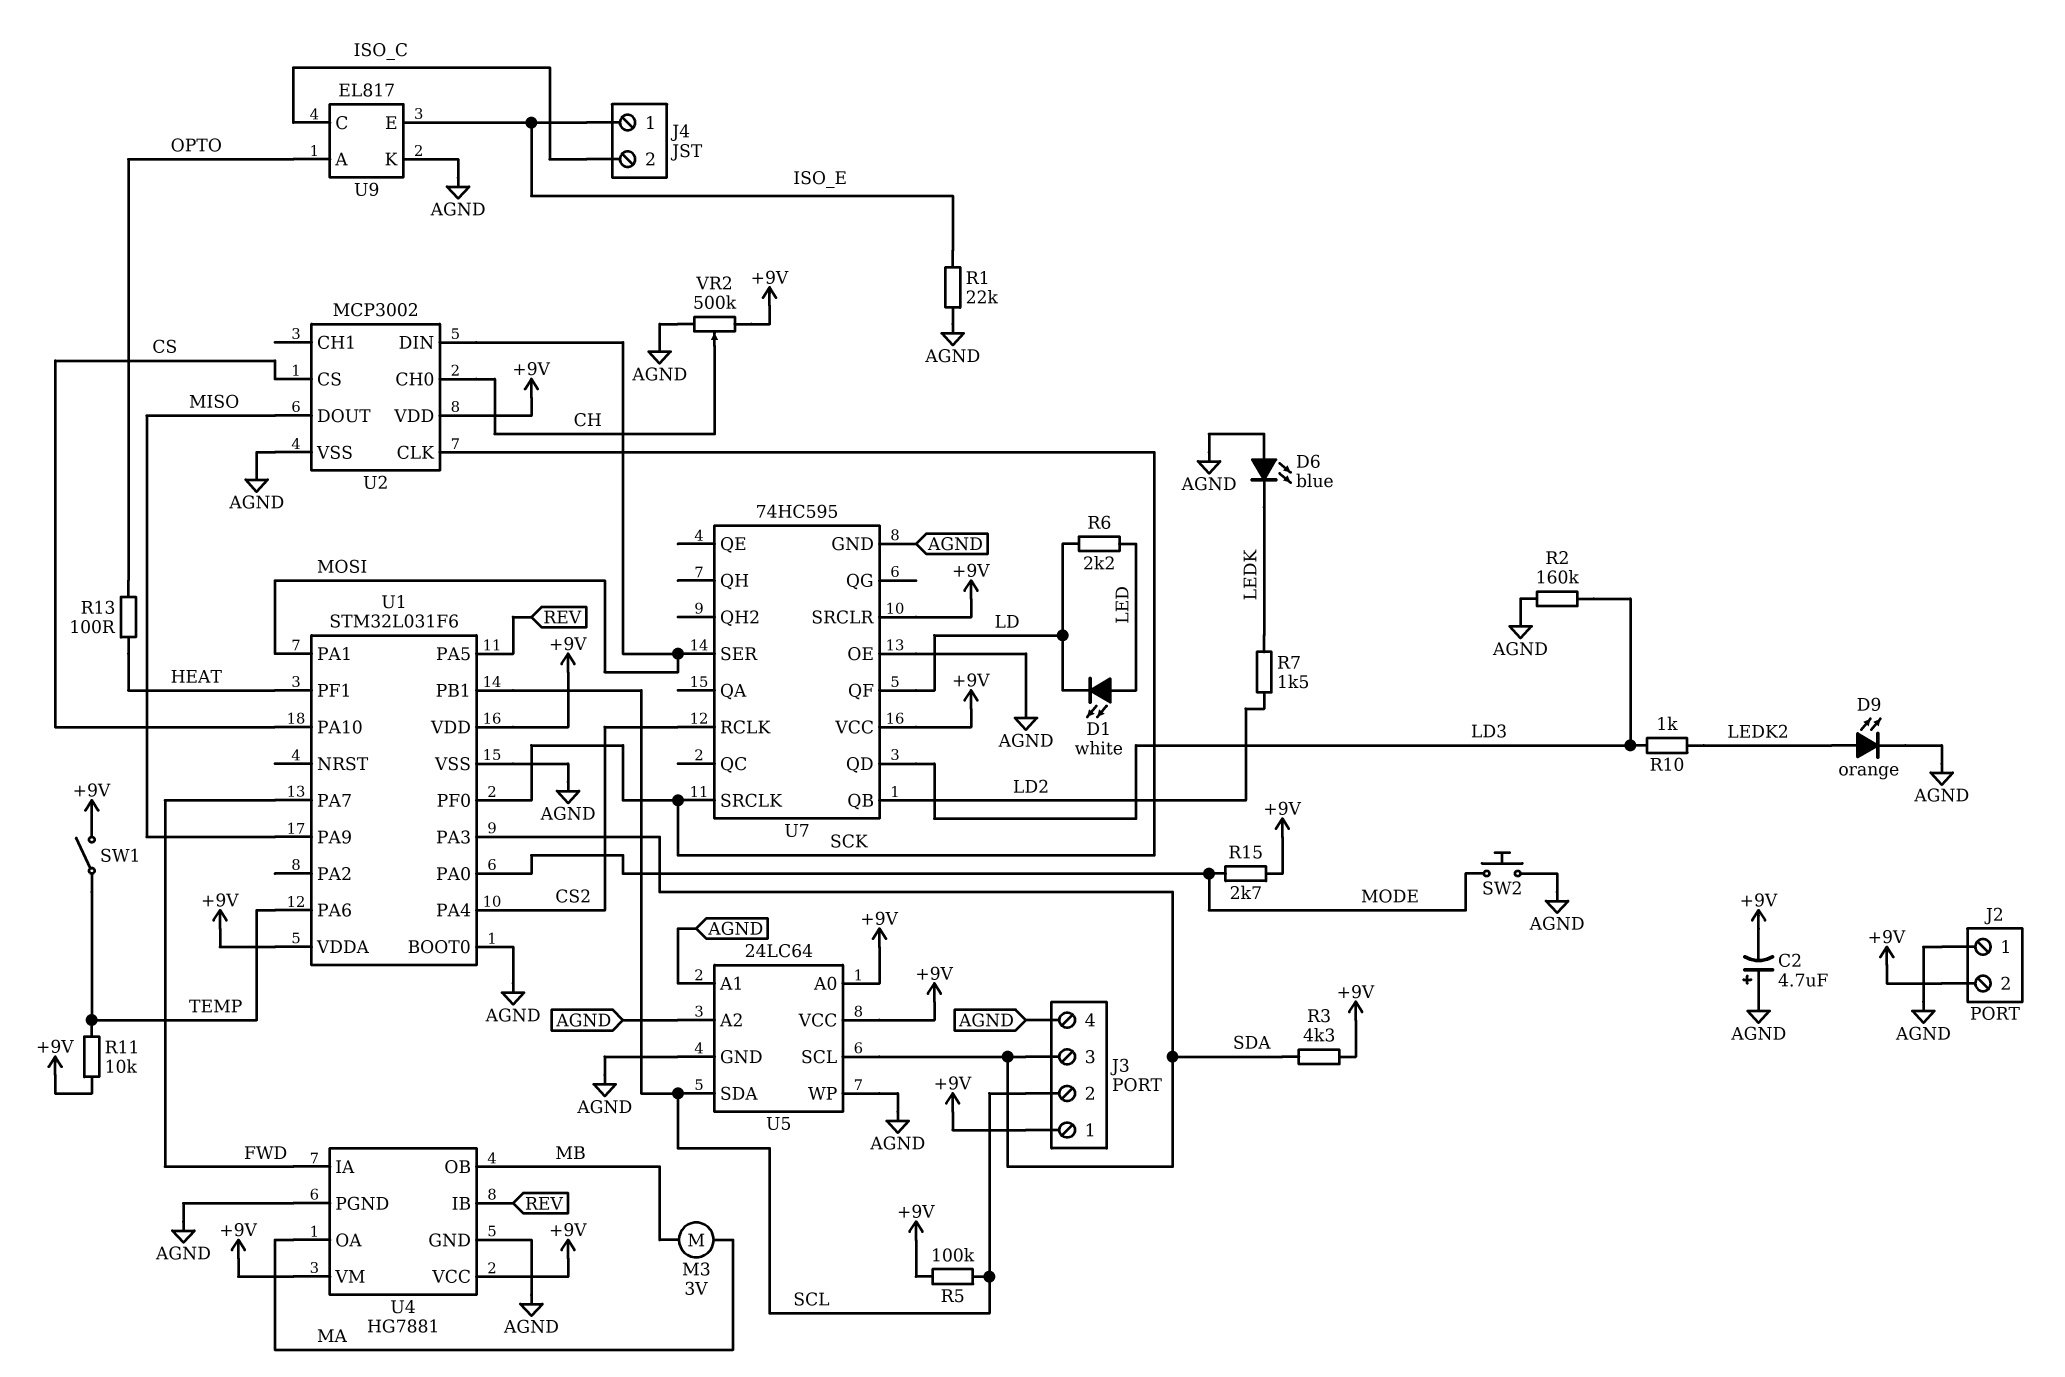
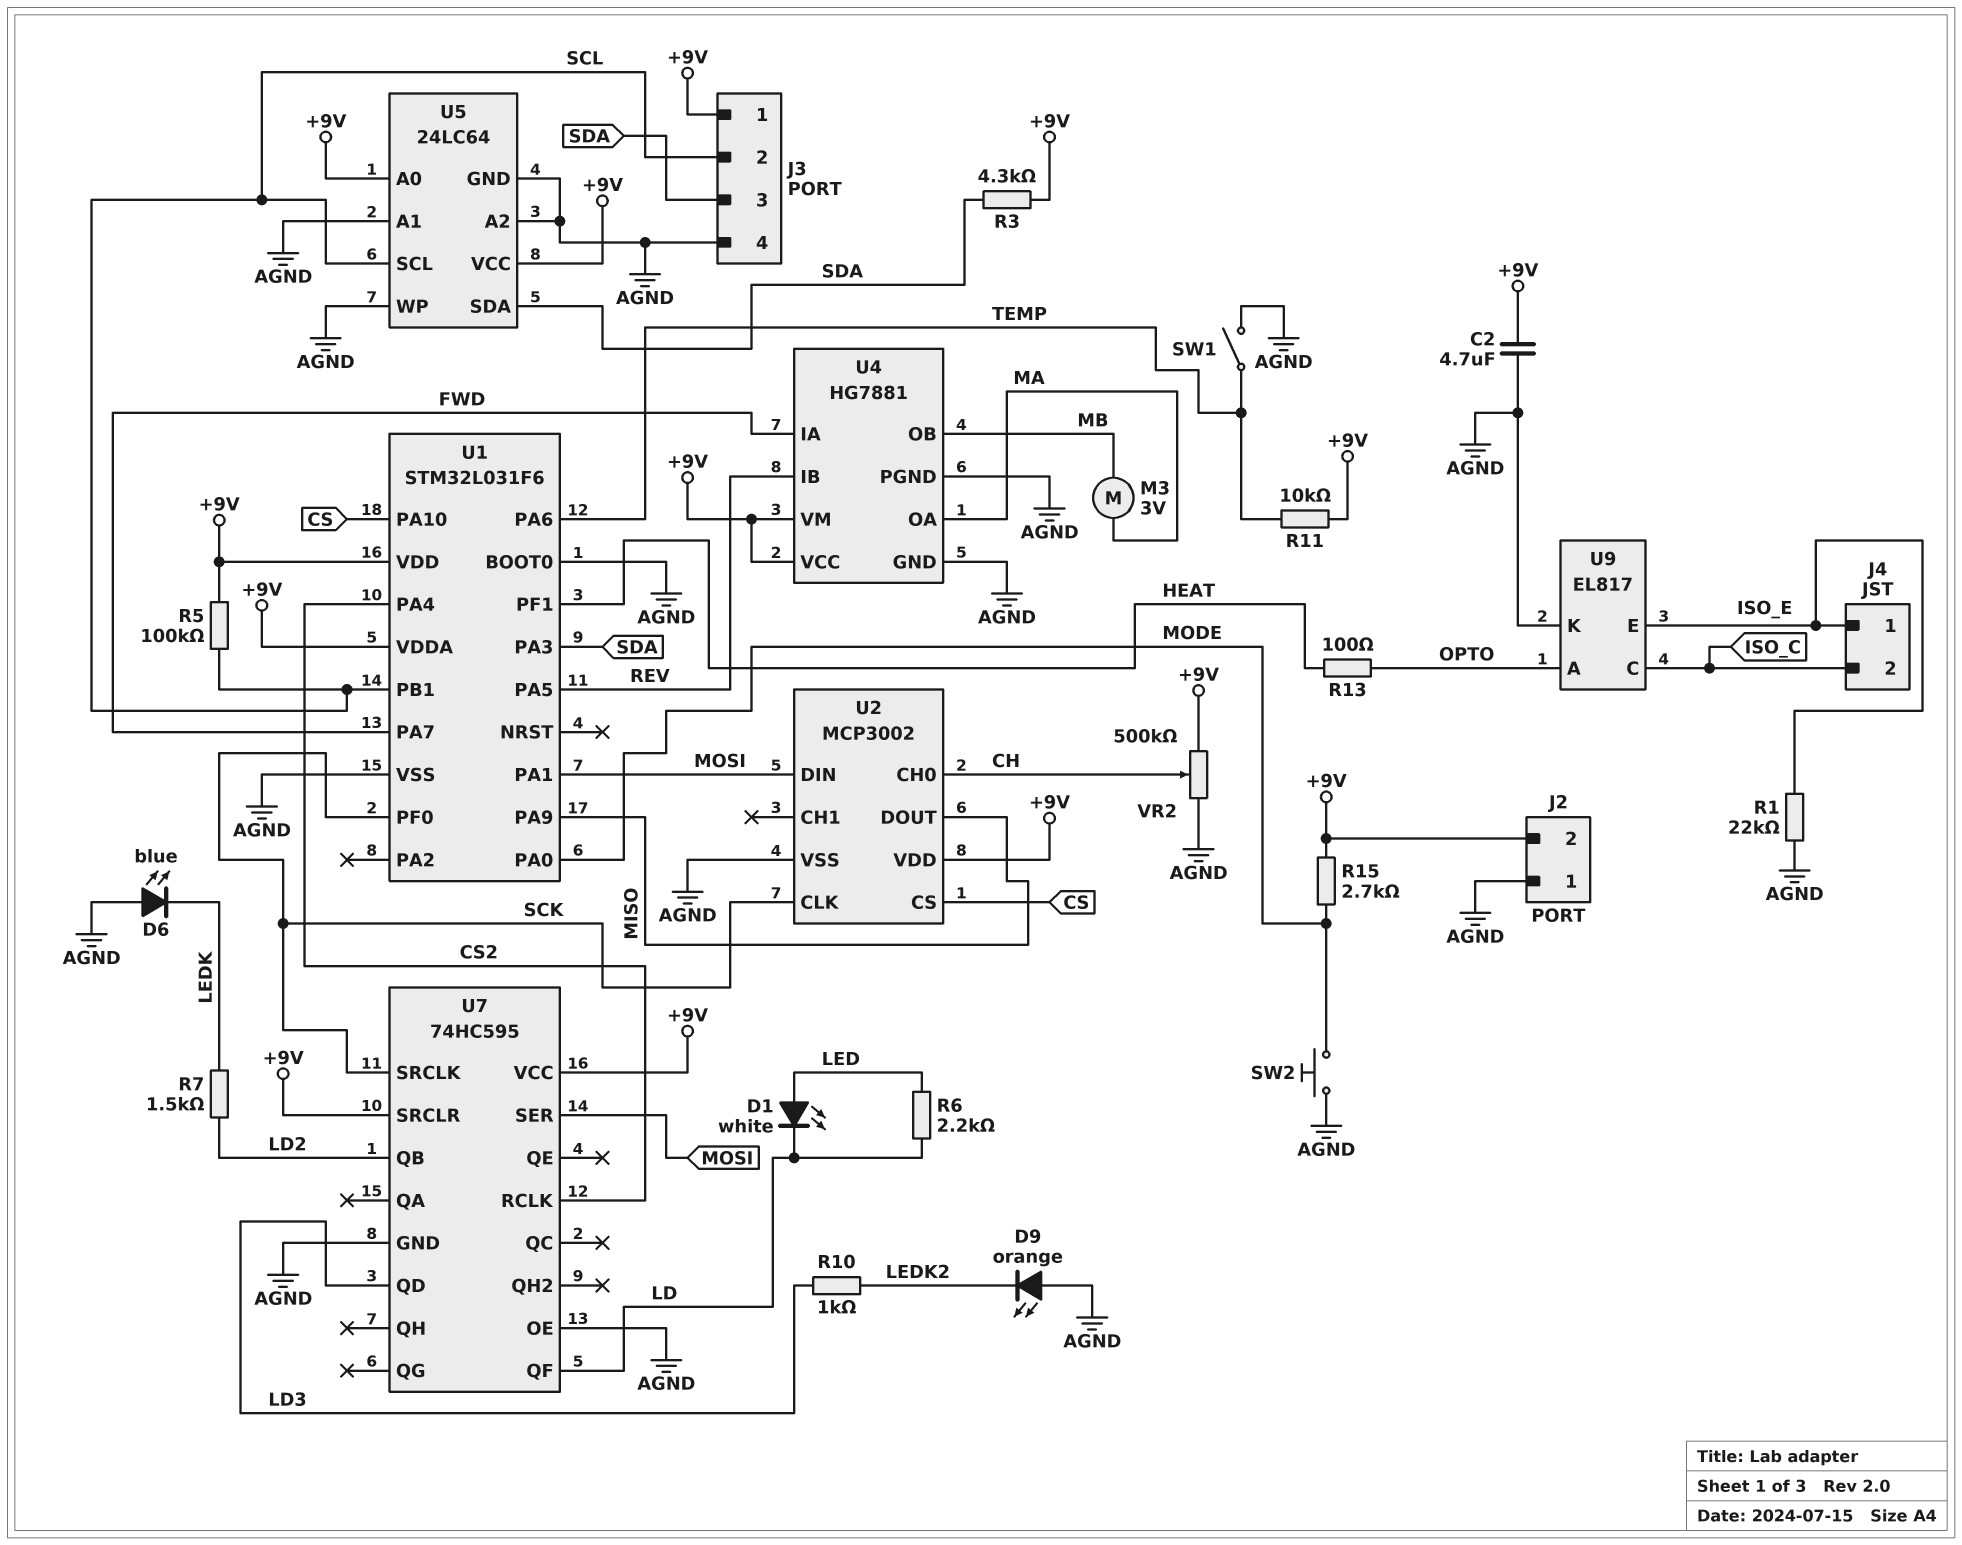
C2: 4.7uF (plus AGND, minus +9V) -> 4.7uF (+9V, AGND)
D9: LED orange (A LEDK2, K AGND) -> LED orange (A AGND, K LEDK2)
R2: 160k (AGND, LD3) -> none
SW1: switch (+9V, TEMP) -> switch (AGND, TEMP)
U5 pin SCL: SDA -> SCL
U5 pin SDA: SCL -> SDA

